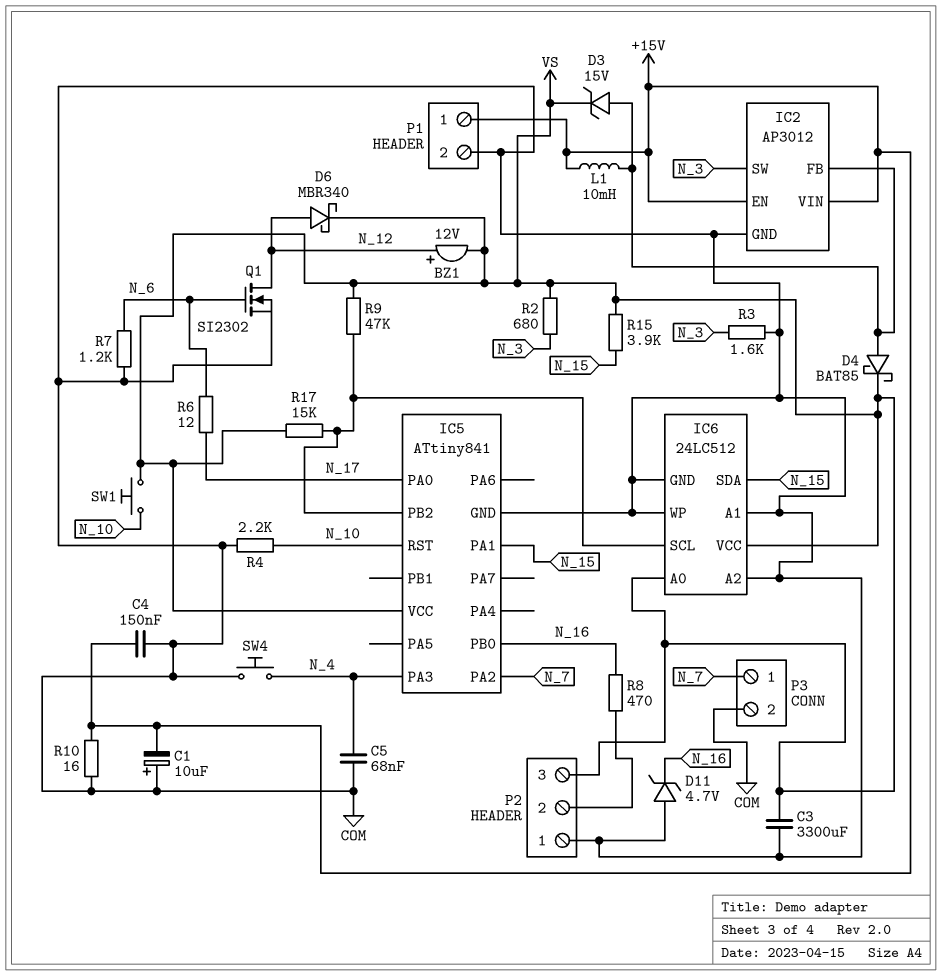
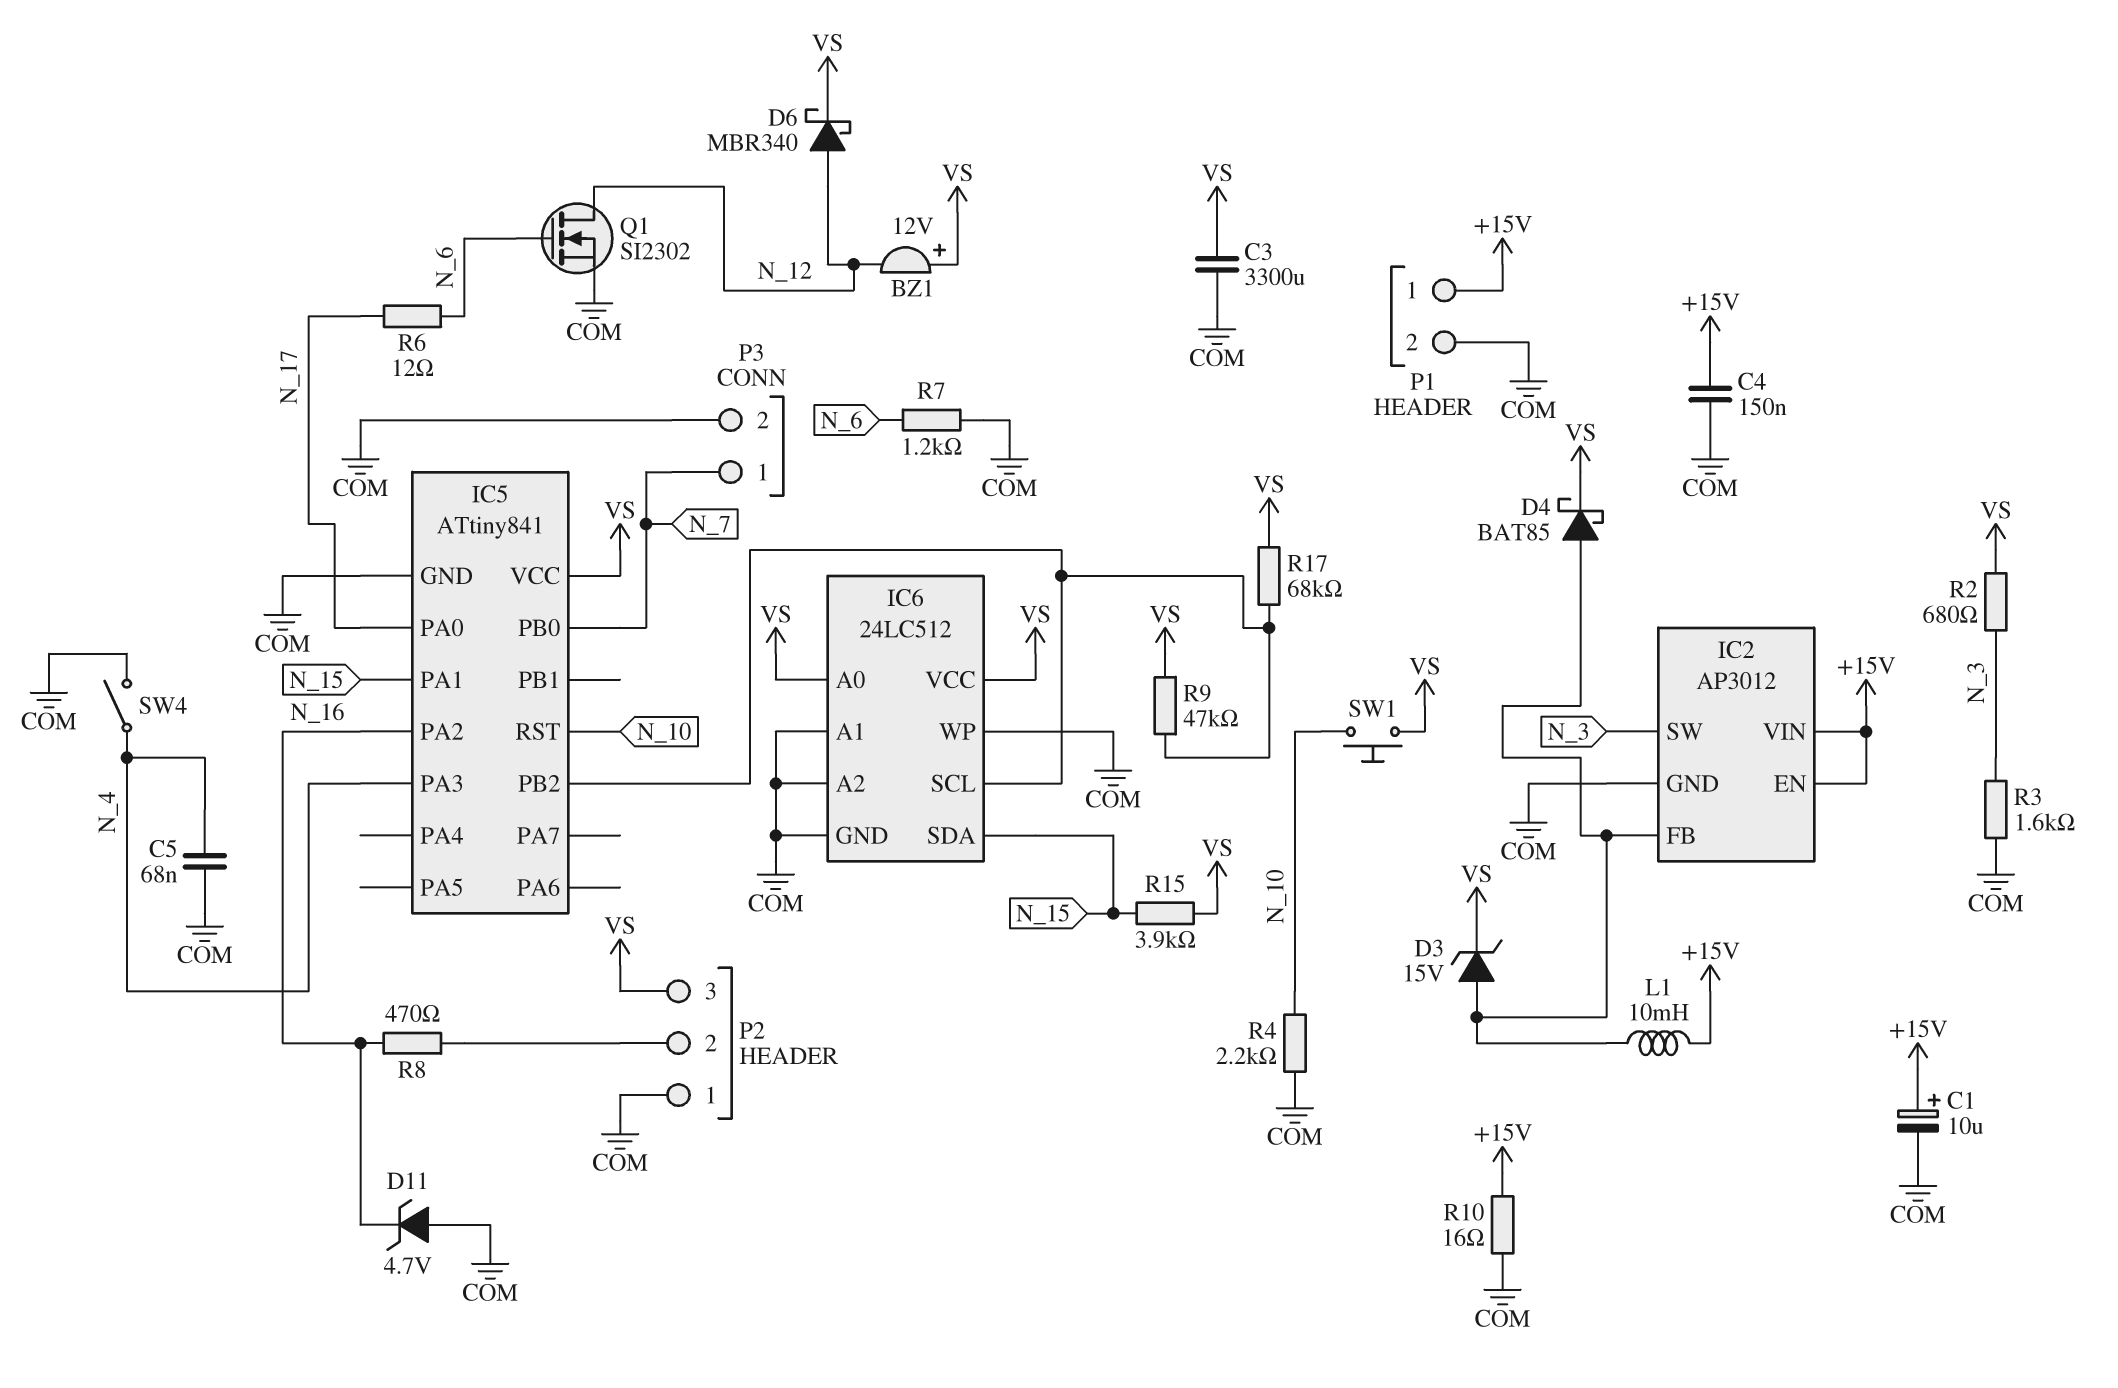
BZ1: buzzer 12V (plus N_12, minus VS) -> buzzer 12V (plus VS, minus N_12)
C1: 10uF (plus COM, minus +15V) -> 10uF (plus +15V, minus COM)
IC5 pin PA2: N_7 -> N_16
IC5 pin PB0: N_16 -> N_7
R17: 15k (IC5/PB2, VS) -> 68k (IC5/PB2, VS)
SW4: button (COM, N_4) -> switch (COM, N_4)

